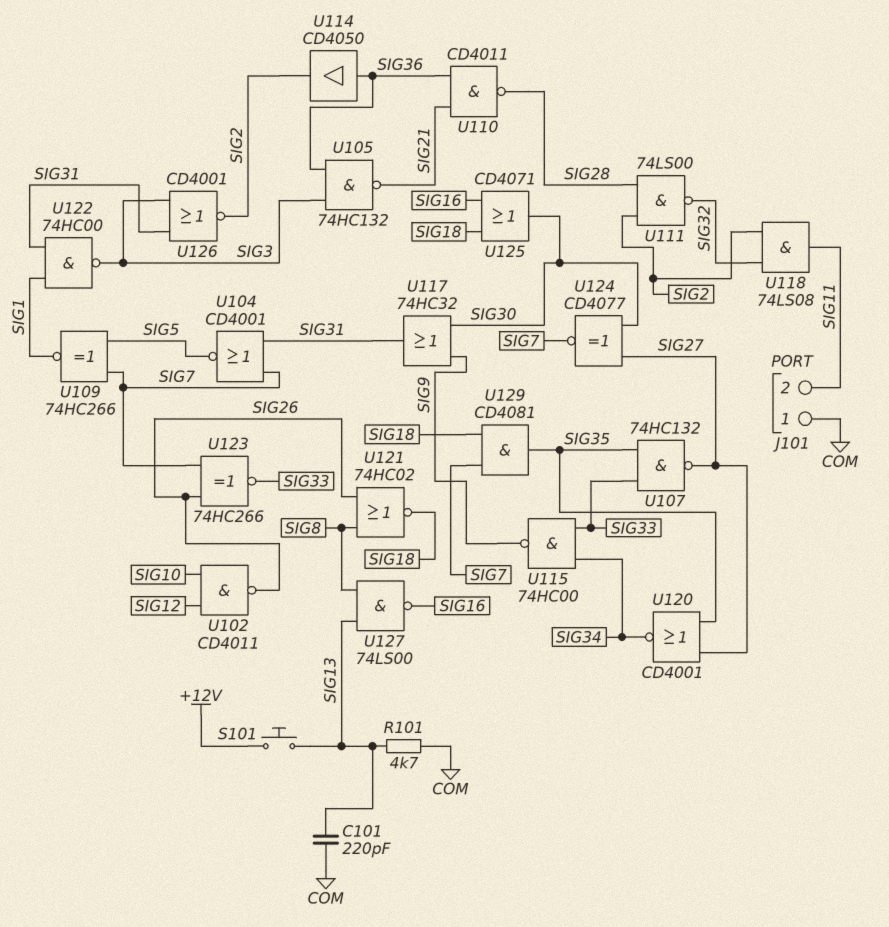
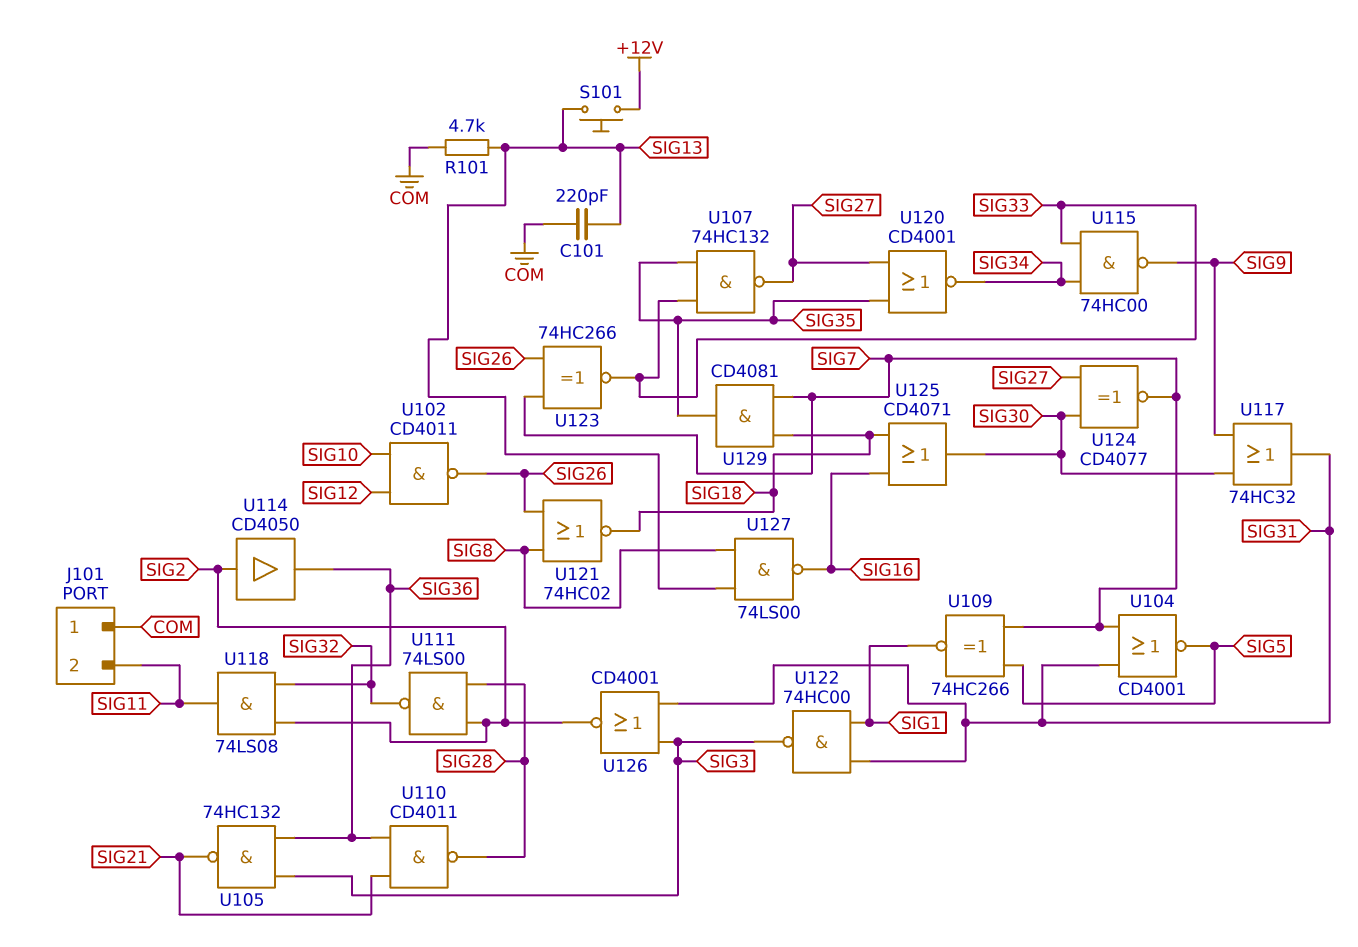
U114: buffer CD4050 (in SIG36, out SIG2) -> buffer CD4050 (in SIG2, out SIG36)

